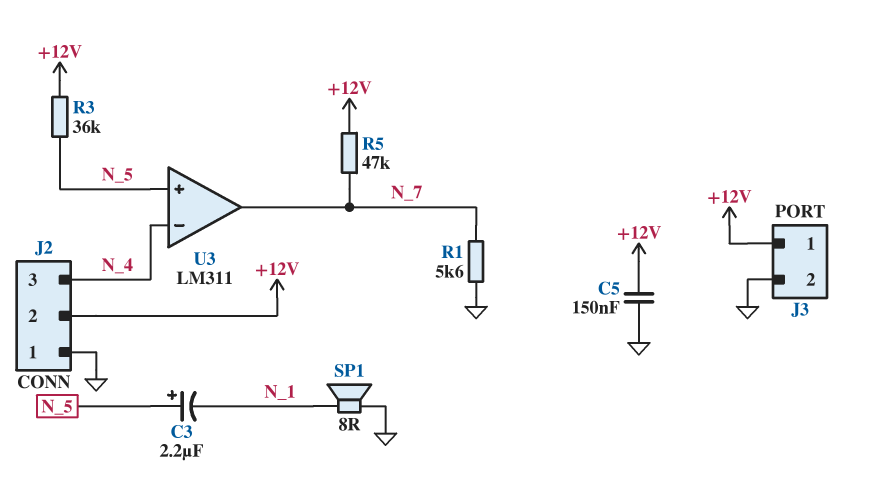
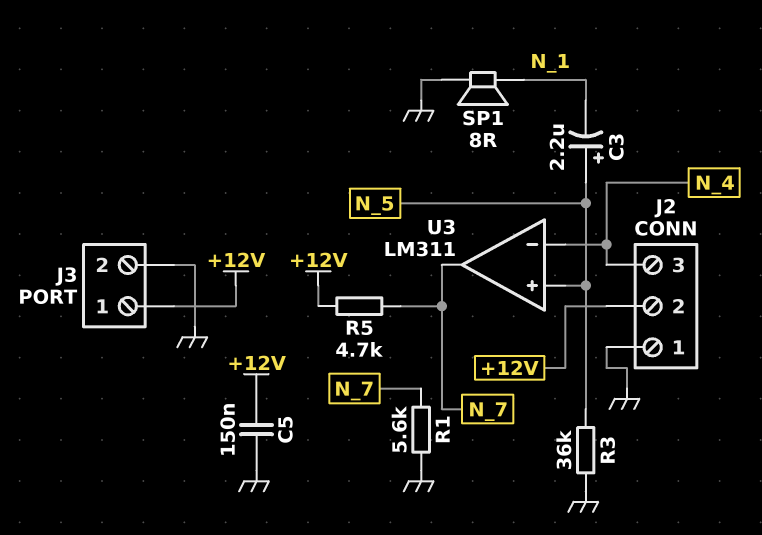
R3: 36k (+12V, N_5) -> 36k (GND, N_5)
R5: 47k (+12V, N_7) -> 4.7k (+12V, N_7)

